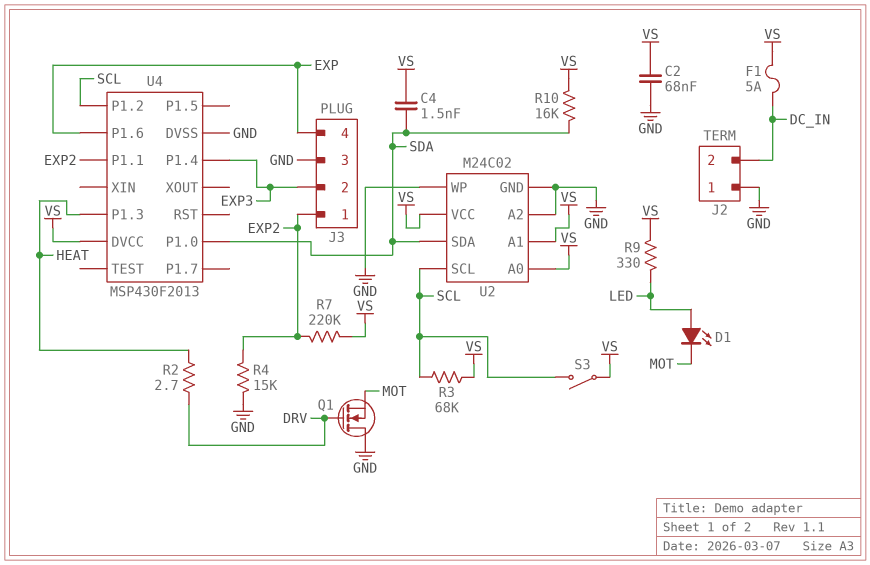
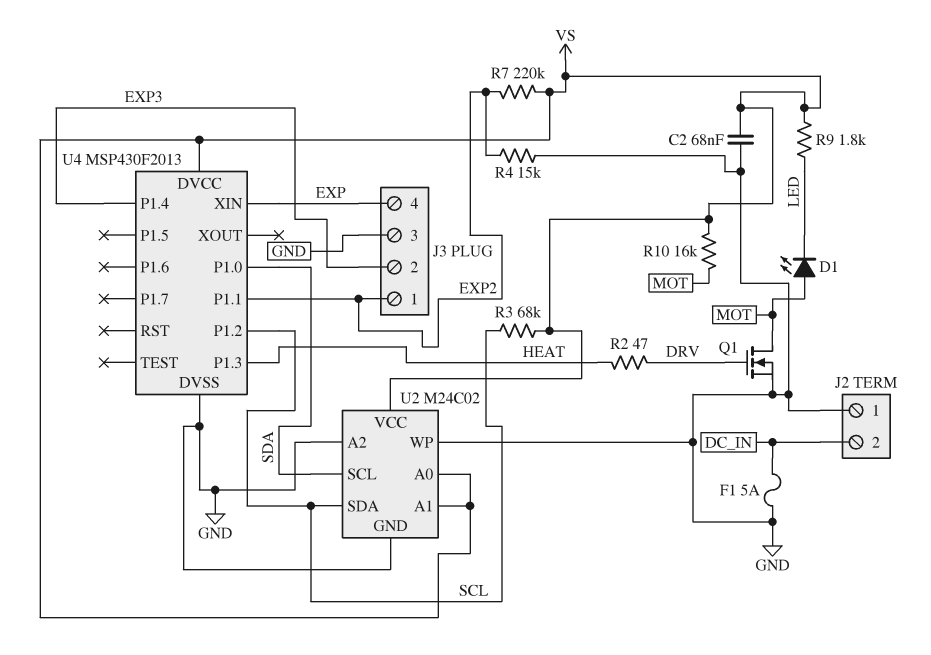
C4: 1.5nF (SDA, VS) -> none
D1: LED (A LED, K MOT) -> LED (A MOT, K LED)
F1: 5A (DC_IN, VS) -> 5A (DC_IN, GND)
Q1: NMOS (G DRV, D GND, S MOT) -> NMOS (G DRV, D MOT, S GND)
R2: 2.7 (DRV, HEAT) -> 47 (DRV, HEAT)
R9: 330 (LED, VS) -> 1.8k (LED, VS)
R10: 16k (SDA, VS) -> 16k (MOT, VS)
S3: switch (SCL, VS) -> none
U2 pin SCL: SCL -> SDA
U2 pin SDA: SDA -> SCL
U4 pin P1.6: EXP -> none
U4 pin XIN: none -> EXP

